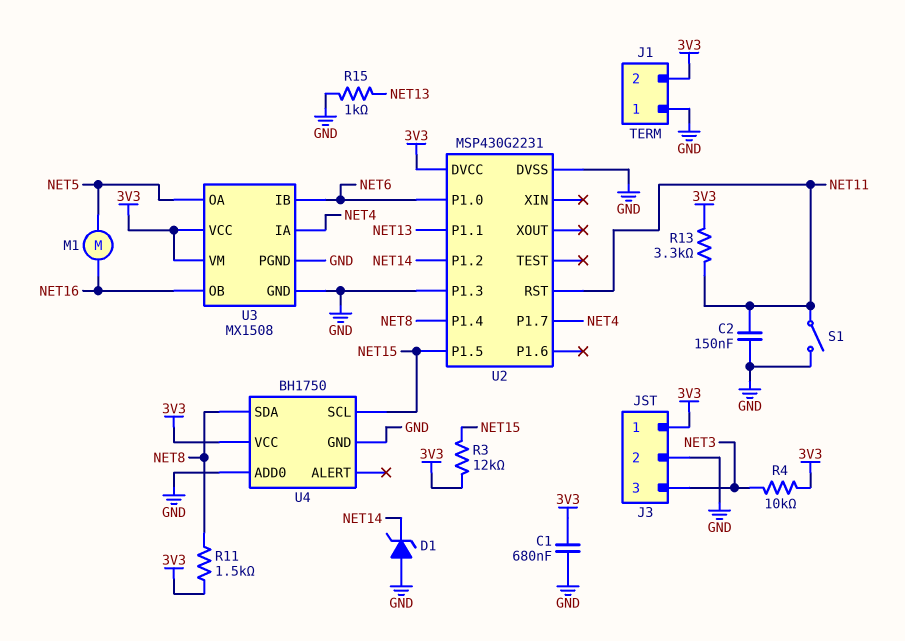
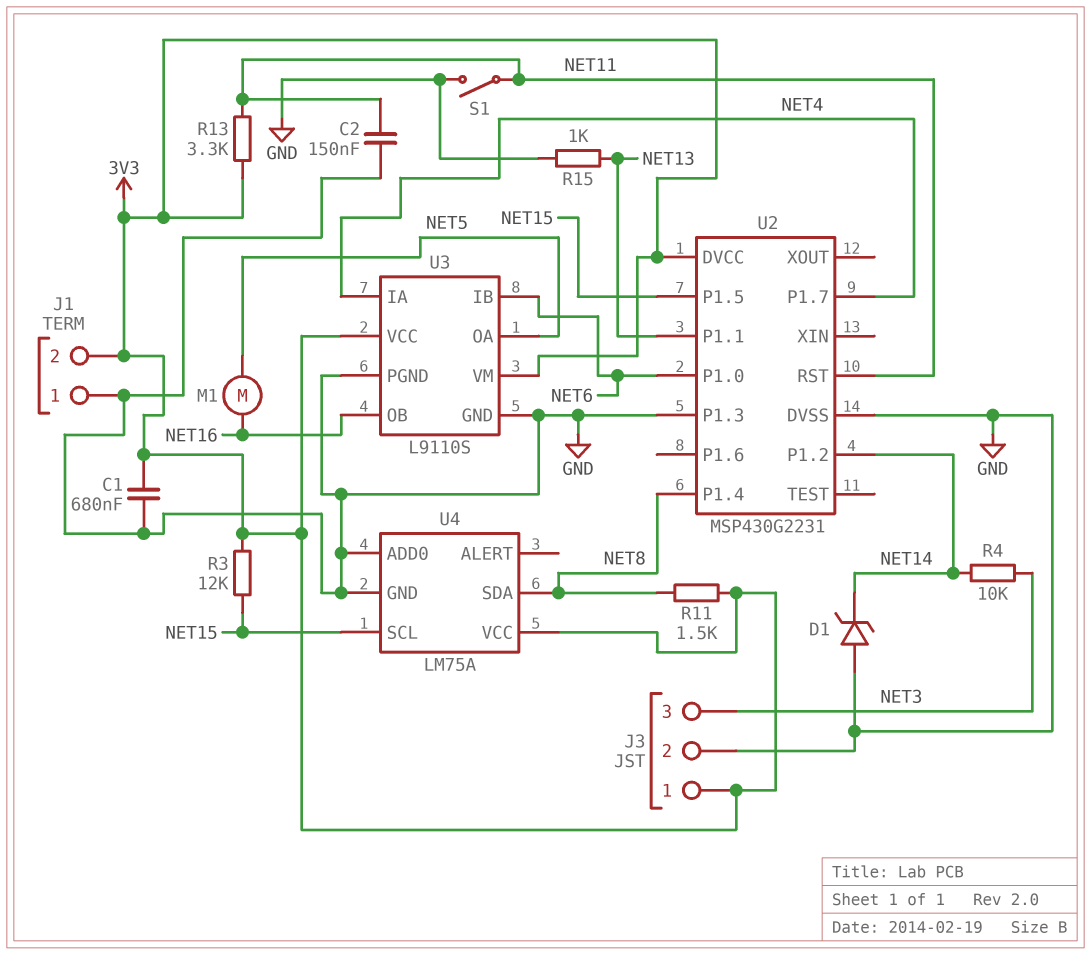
R4: 10k (3V3, NET3) -> 10k (NET3, NET14)
U3: MX1508 -> L9110S
U4: BH1750 -> LM75A

